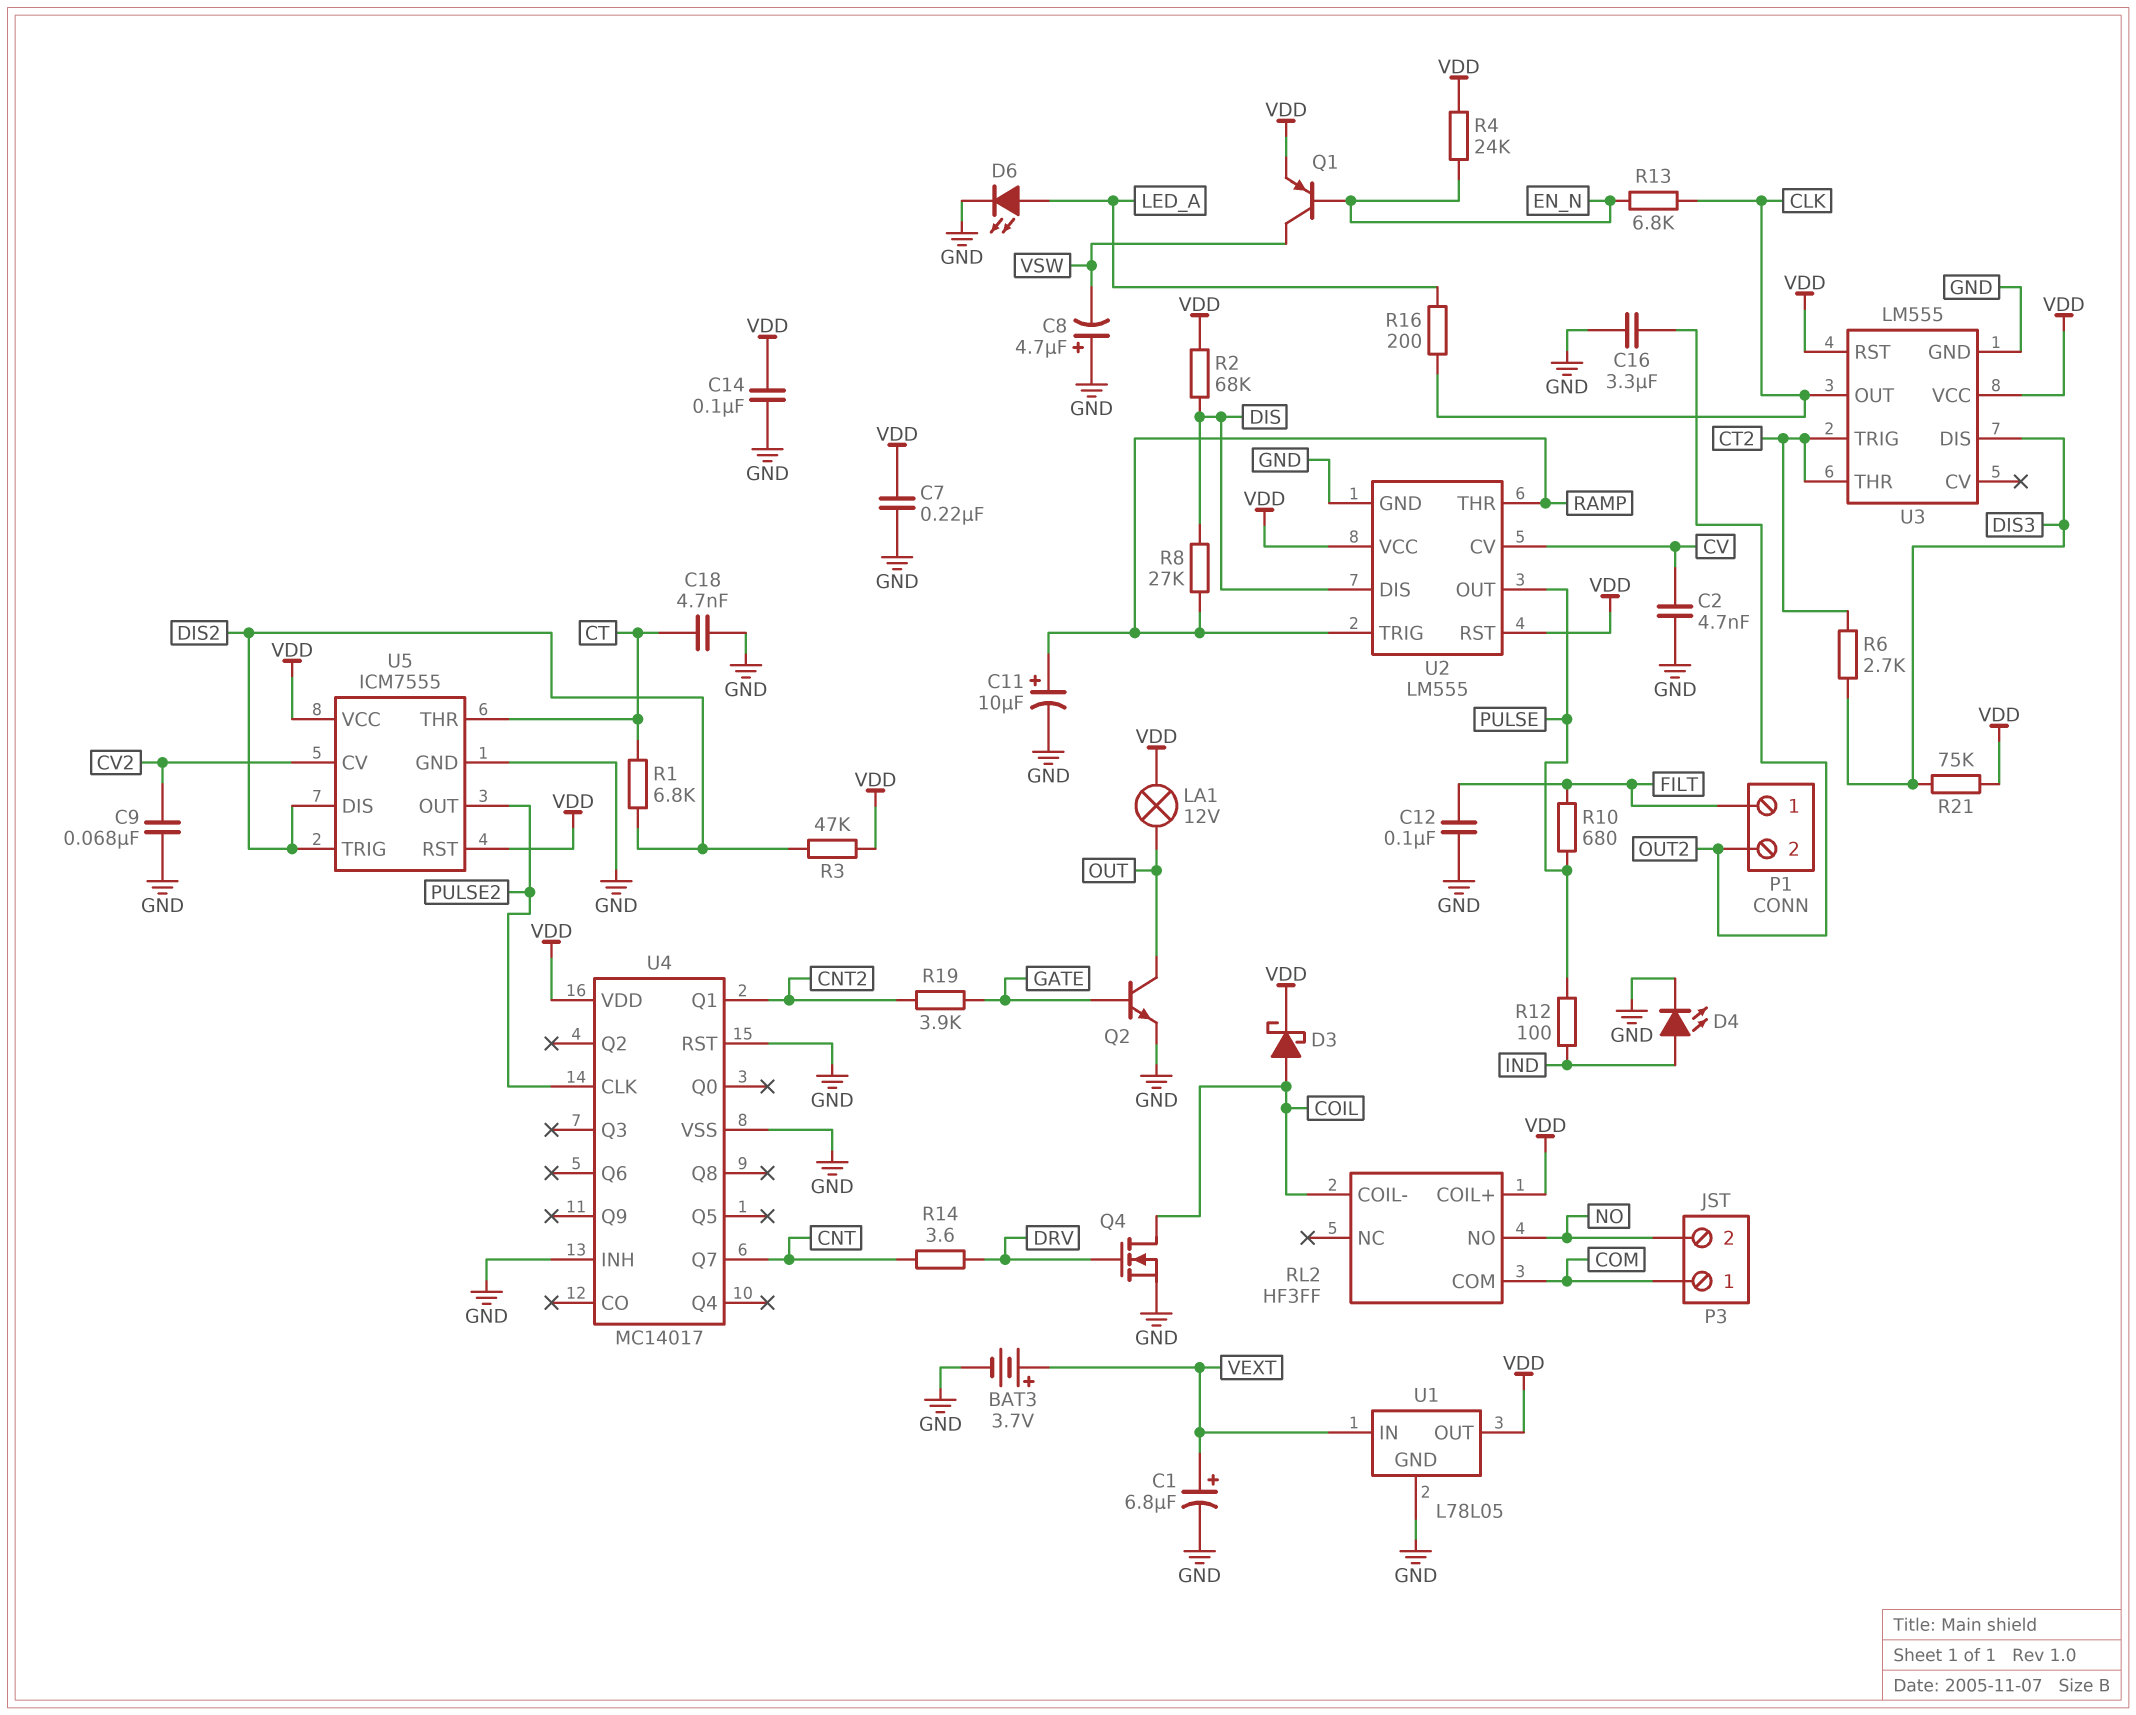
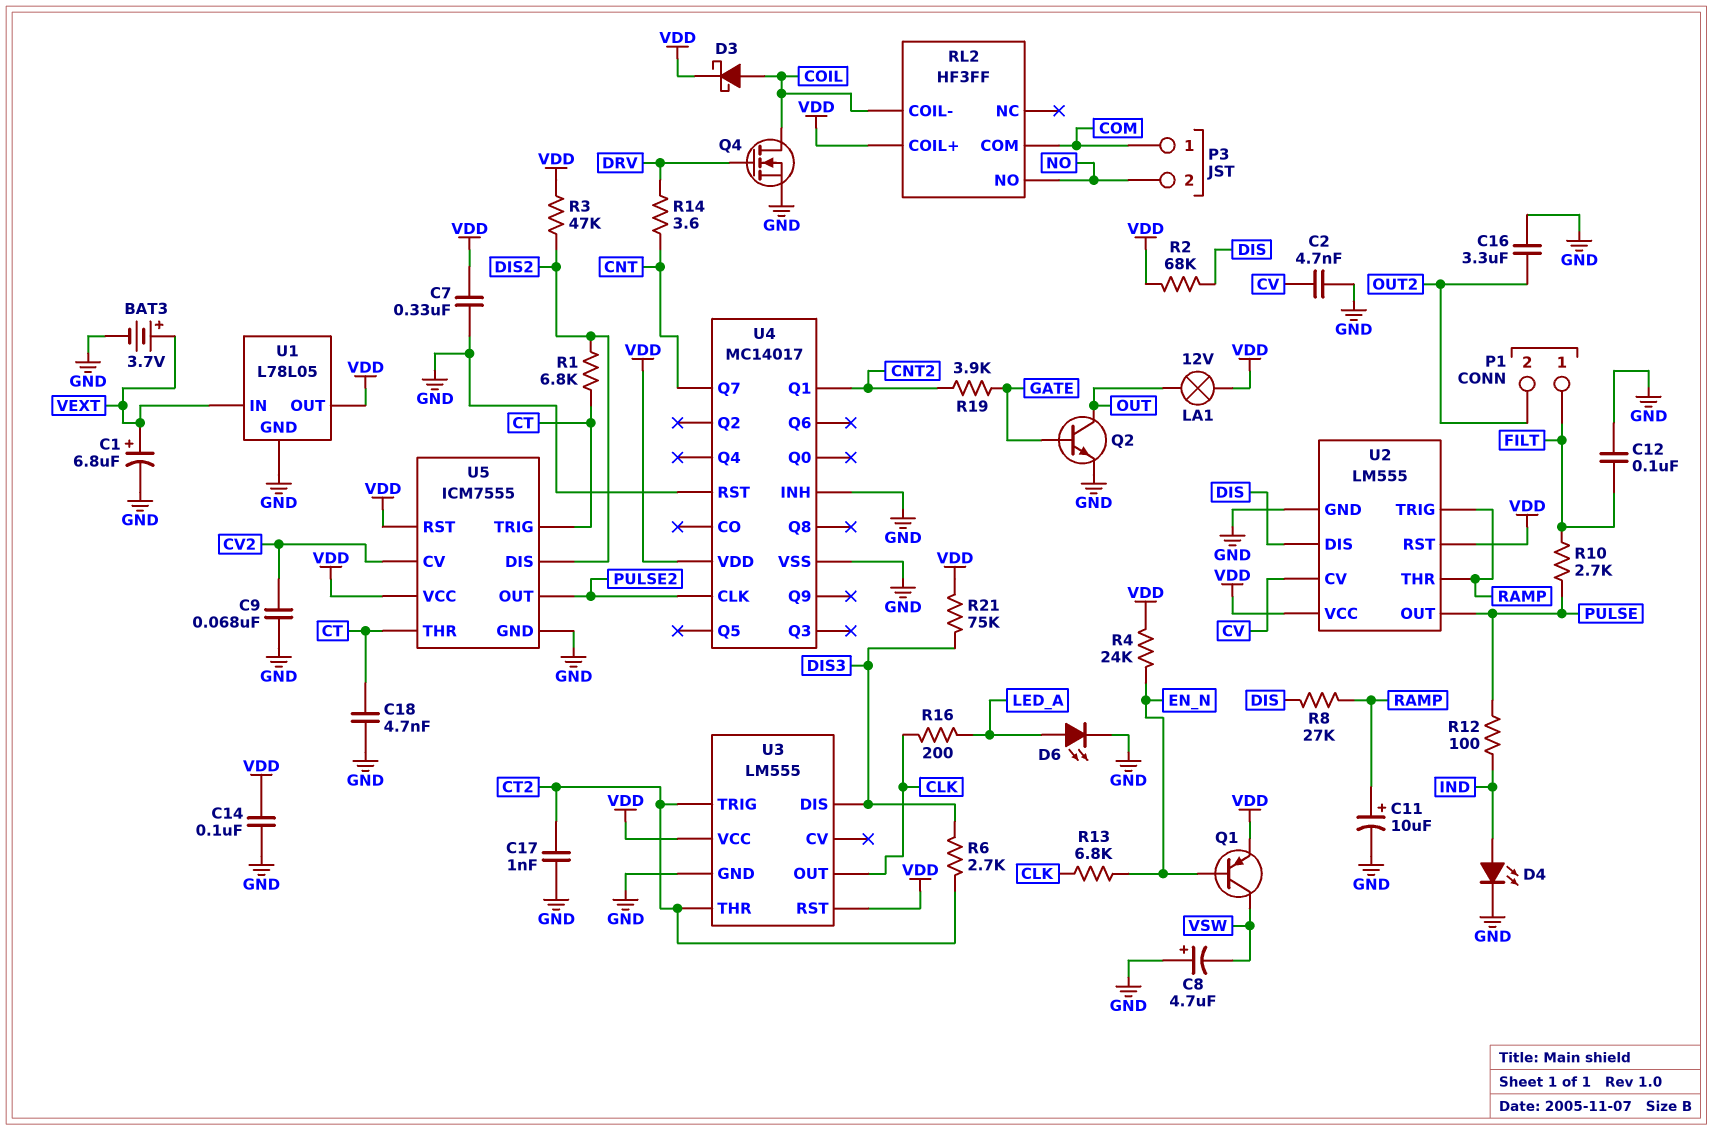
C7: 220nF (GND, VDD) -> 330nF (GND, VDD)
C17: none -> 1nF (CT2, GND)
R10: 680 (FILT, PULSE) -> 2.7k (FILT, PULSE)
U5 pin TRIG: DIS2 -> CT

